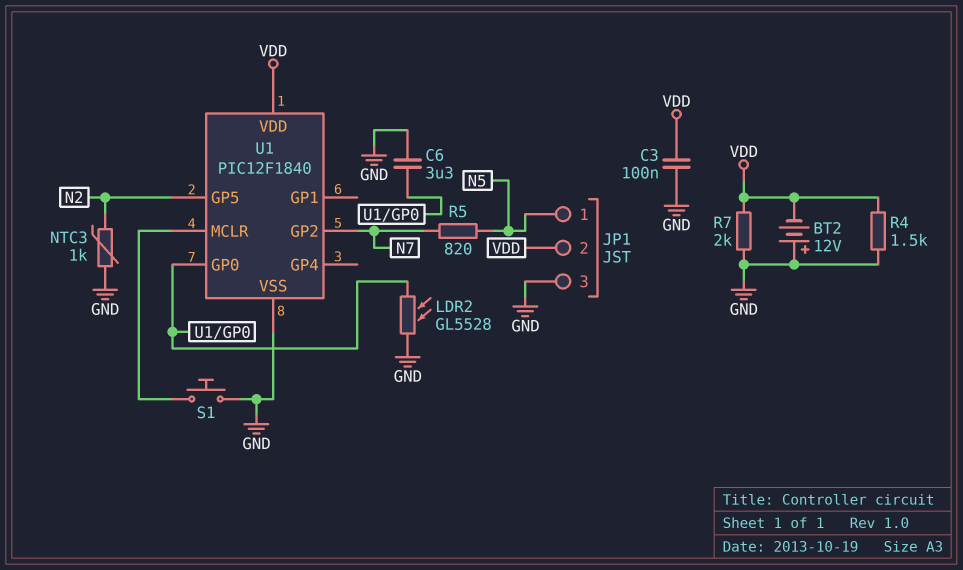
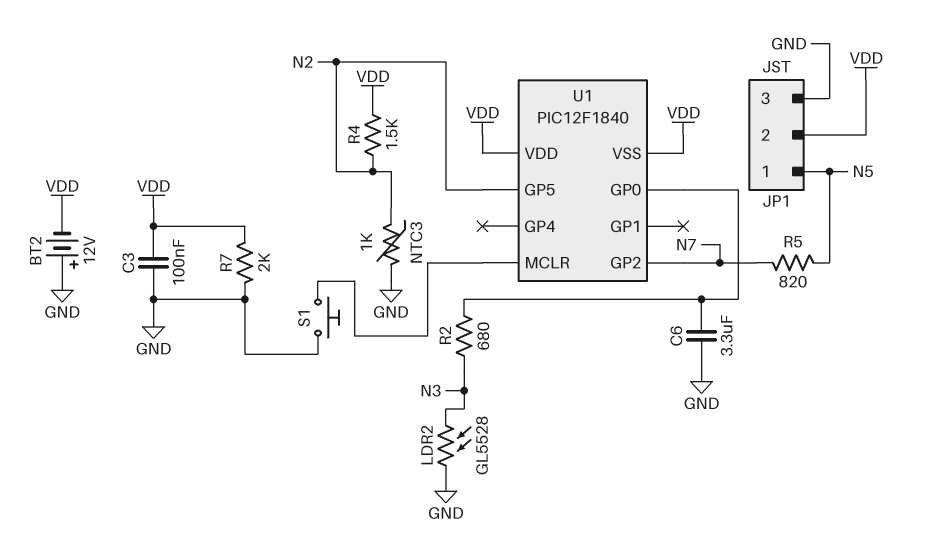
LDR2: GL5528 (GND, U1/GP0) -> GL5528 (GND, N3)
R2: none -> 680 (N3, U1/GP0)
R4: 1.5k (GND, VDD) -> 1.5k (N2, VDD)
U1 pin VSS: GND -> VDD

